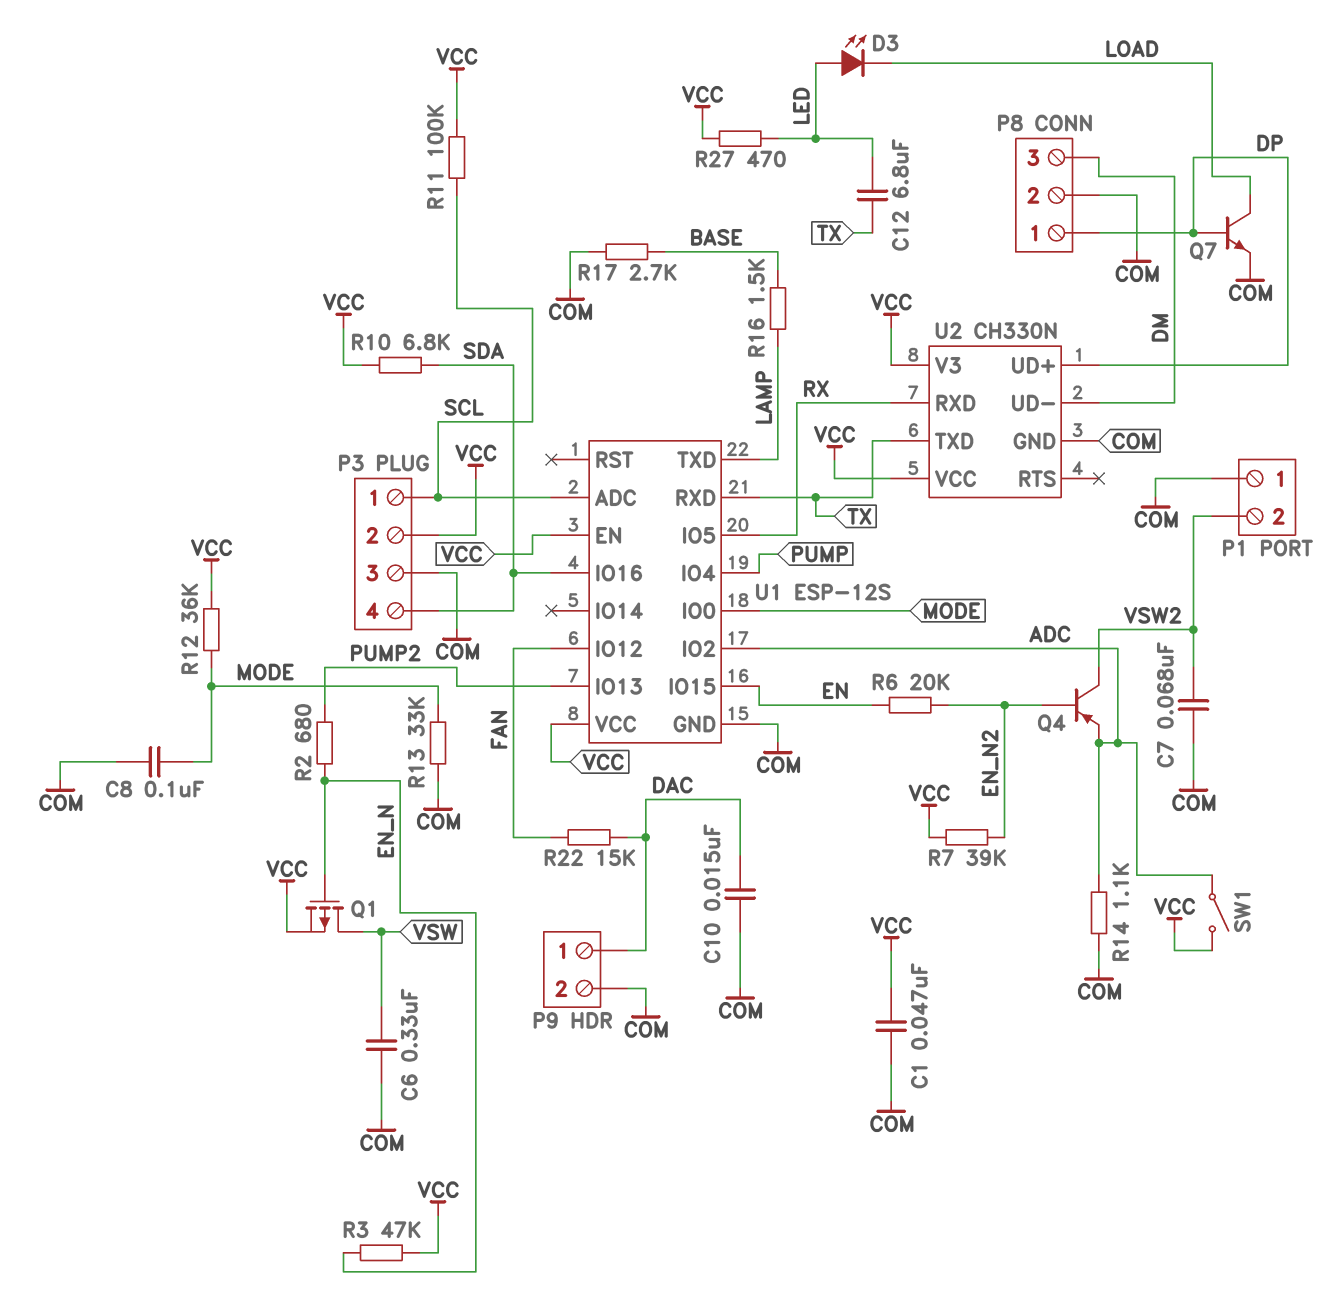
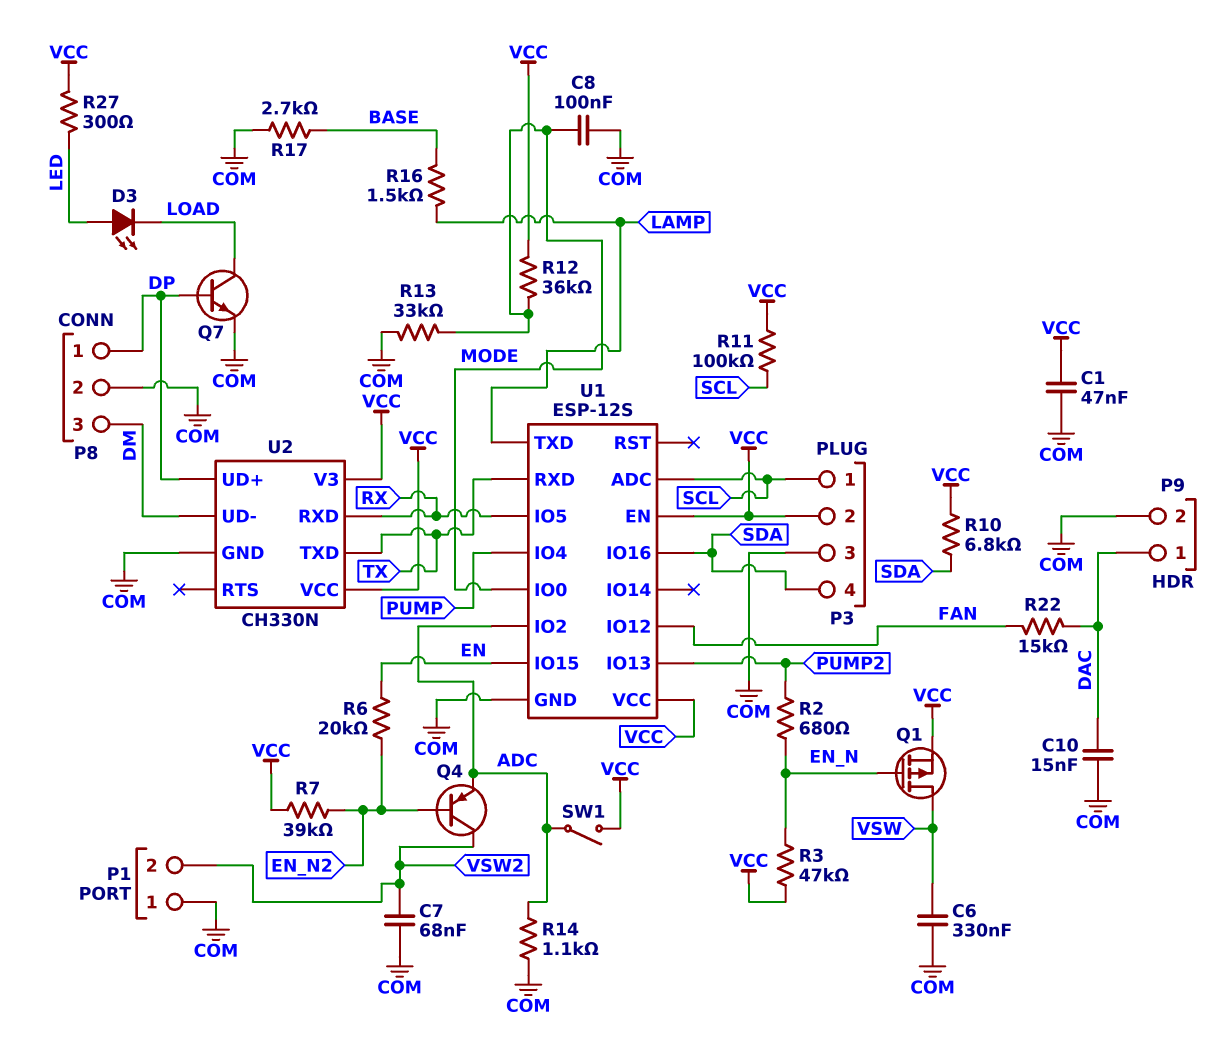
C12: 6.8uF (LED, TX) -> none
R27: 470 (LED, VCC) -> 300 (LED, VCC)

